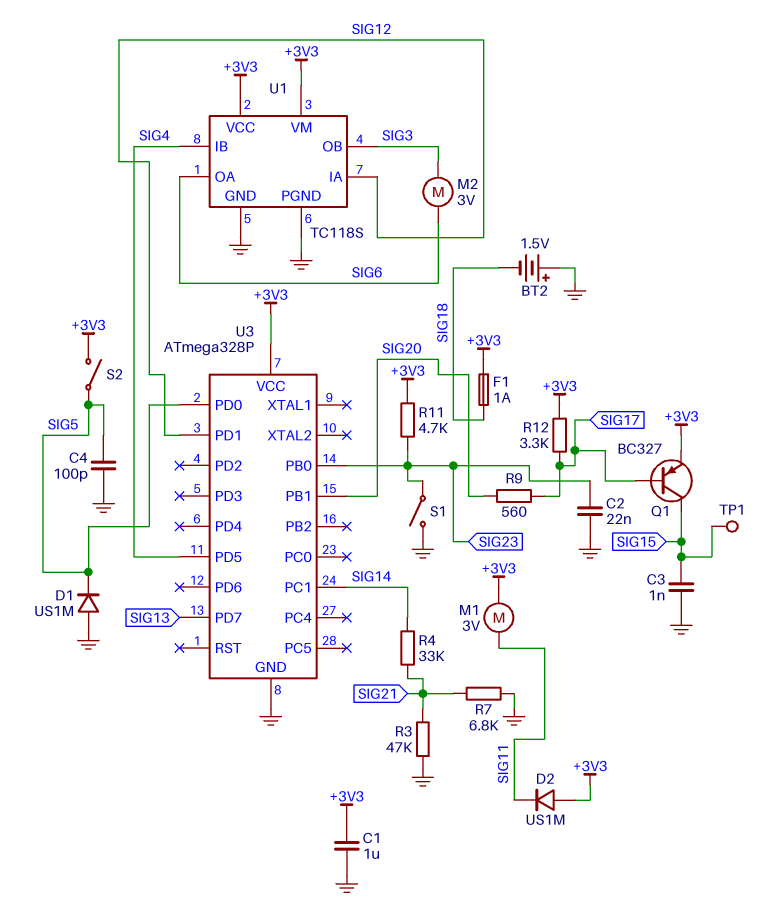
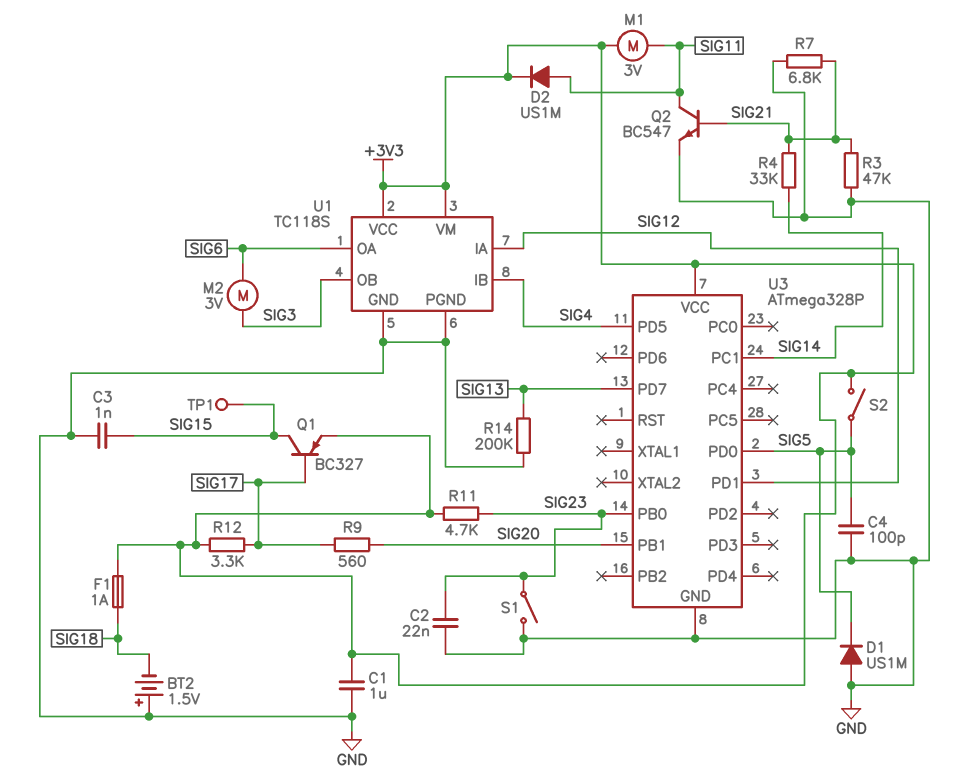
D2: diode US1M (A +3V3, K SIG11) -> diode US1M (A SIG11, K +3V3)
Q2: none -> NPN BC547 (B SIG21, C SIG11, E GND)
R14: none -> 200k (GND, SIG13)

